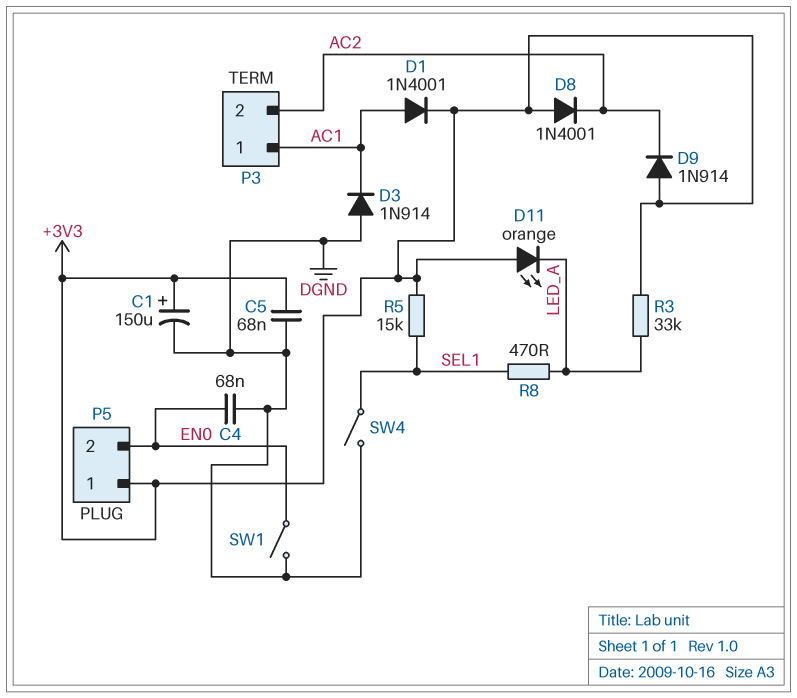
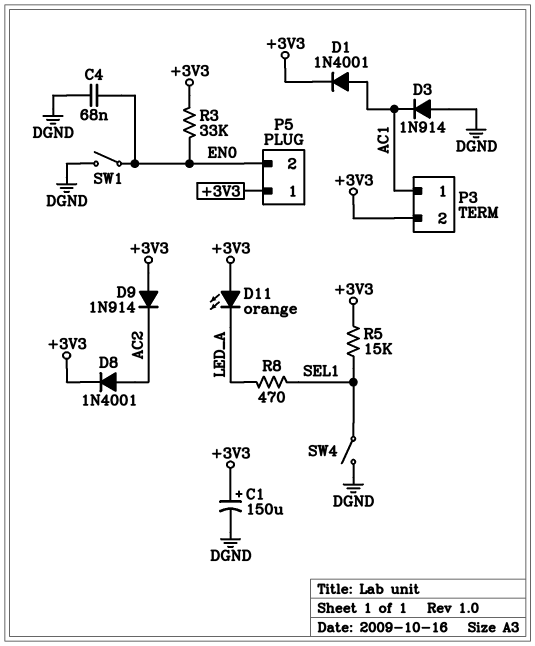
C5: 68nF (+3V3, DGND) -> none
D8: diode 1N4001 (A +3V3, K AC2) -> diode 1N4001 (A AC2, K +3V3)
P3 pin 2: AC2 -> +3V3
R3: 33k (+3V3, LED_A) -> 33k (+3V3, EN0)

